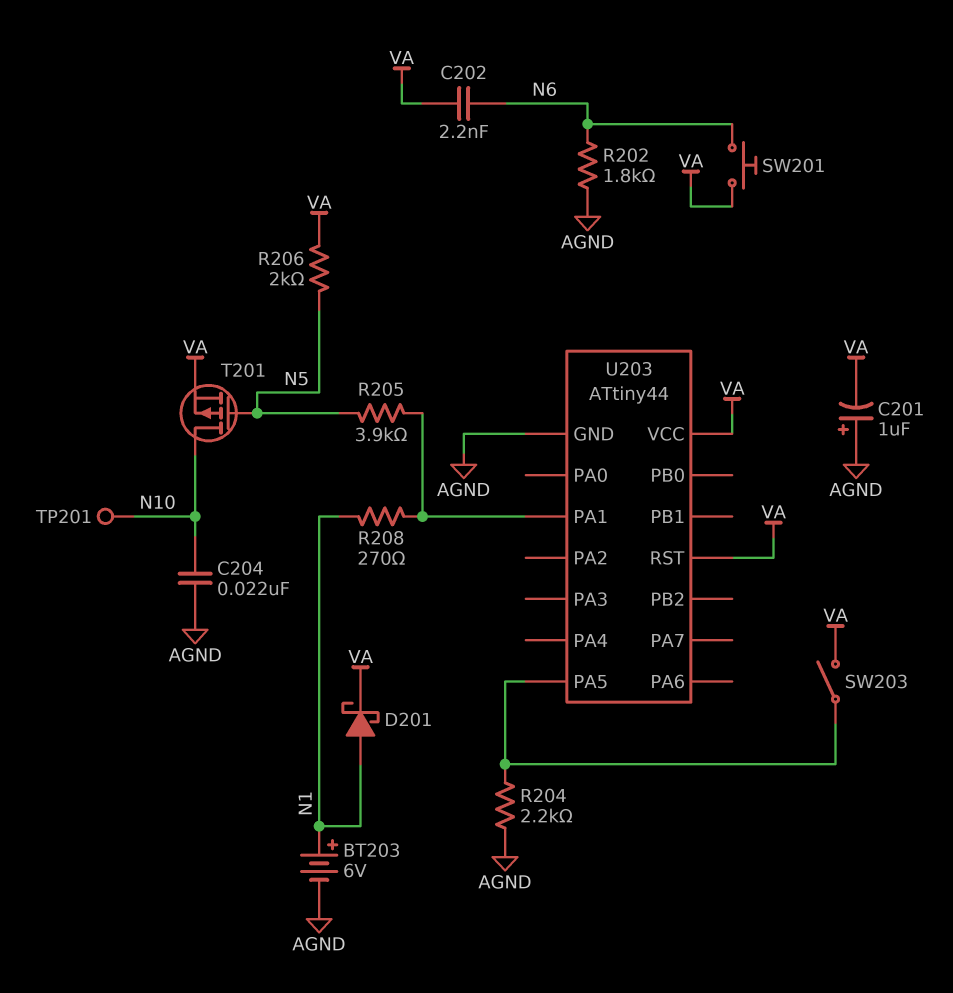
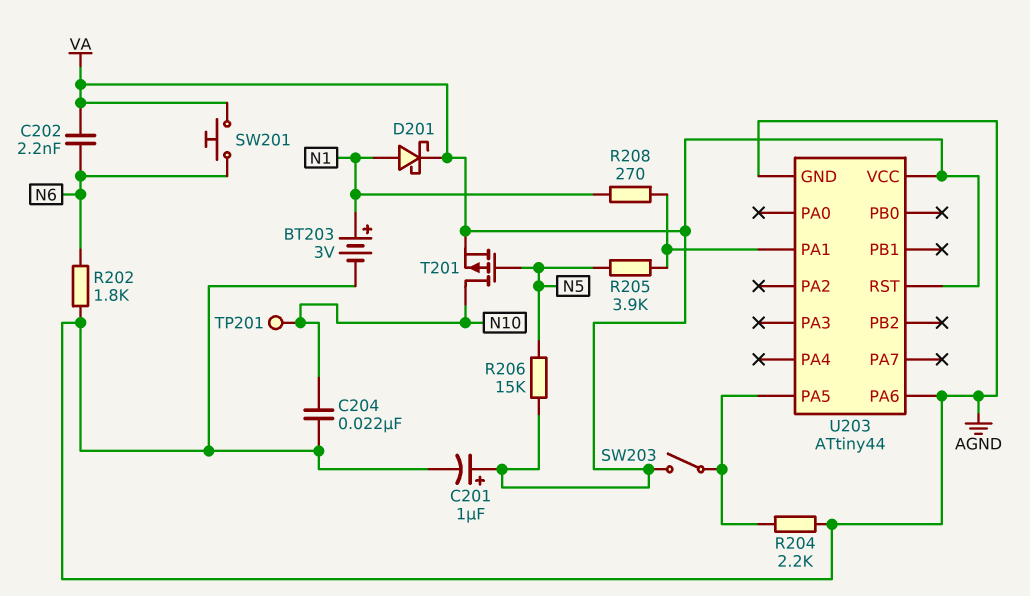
BT203: 6V (plus N1, minus AGND) -> 3V (plus N1, minus AGND)
C201: 1uF (plus AGND, minus VA) -> 1uF (plus VA, minus AGND)
R206: 2k (N5, VA) -> 15k (N5, VA)
U203 pin PA6: none -> AGND

